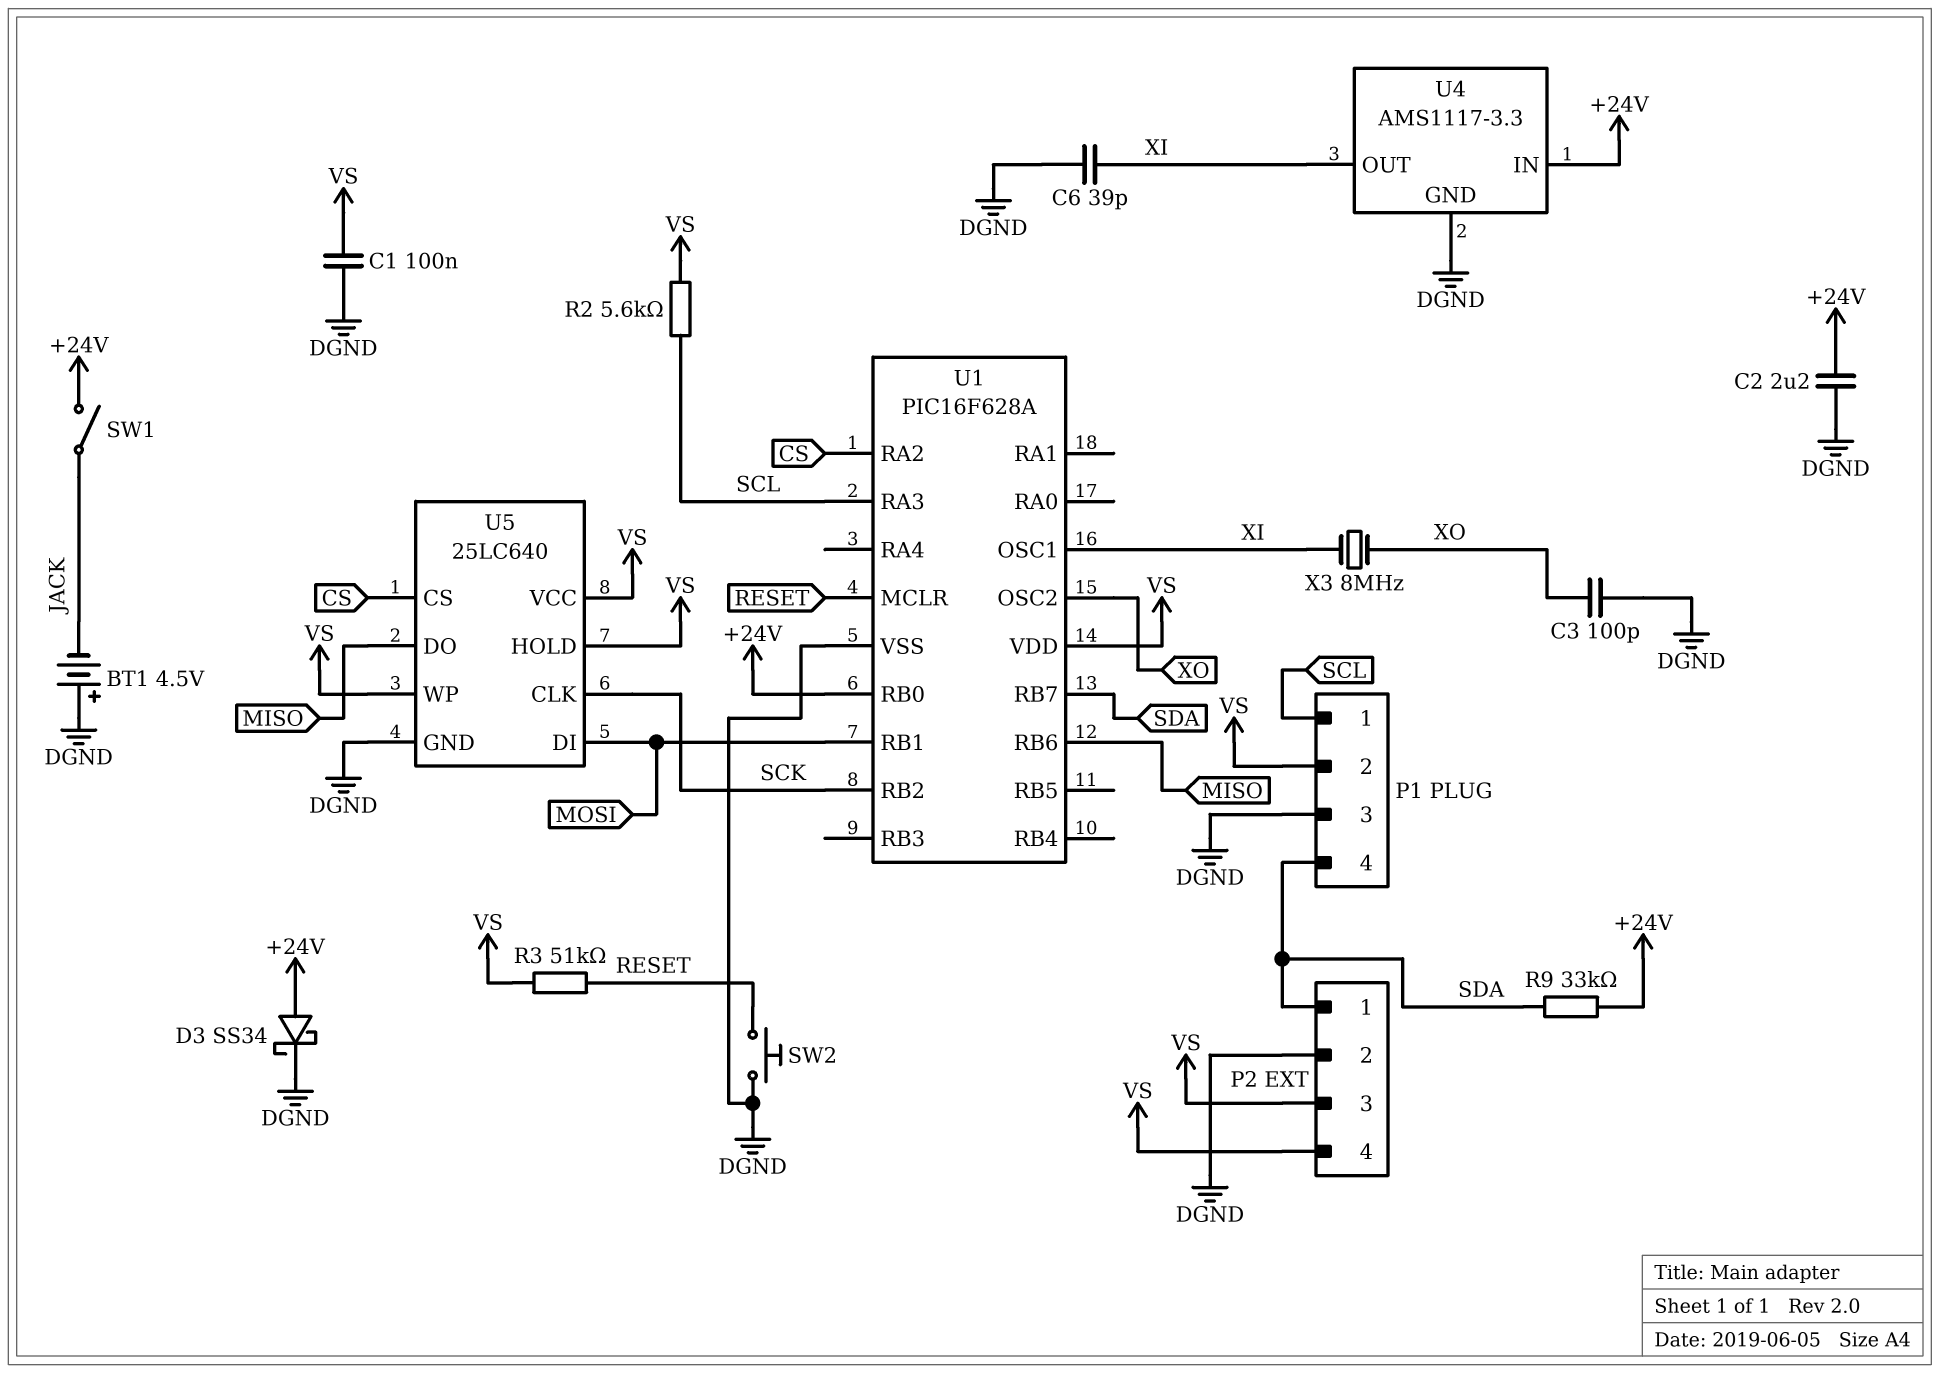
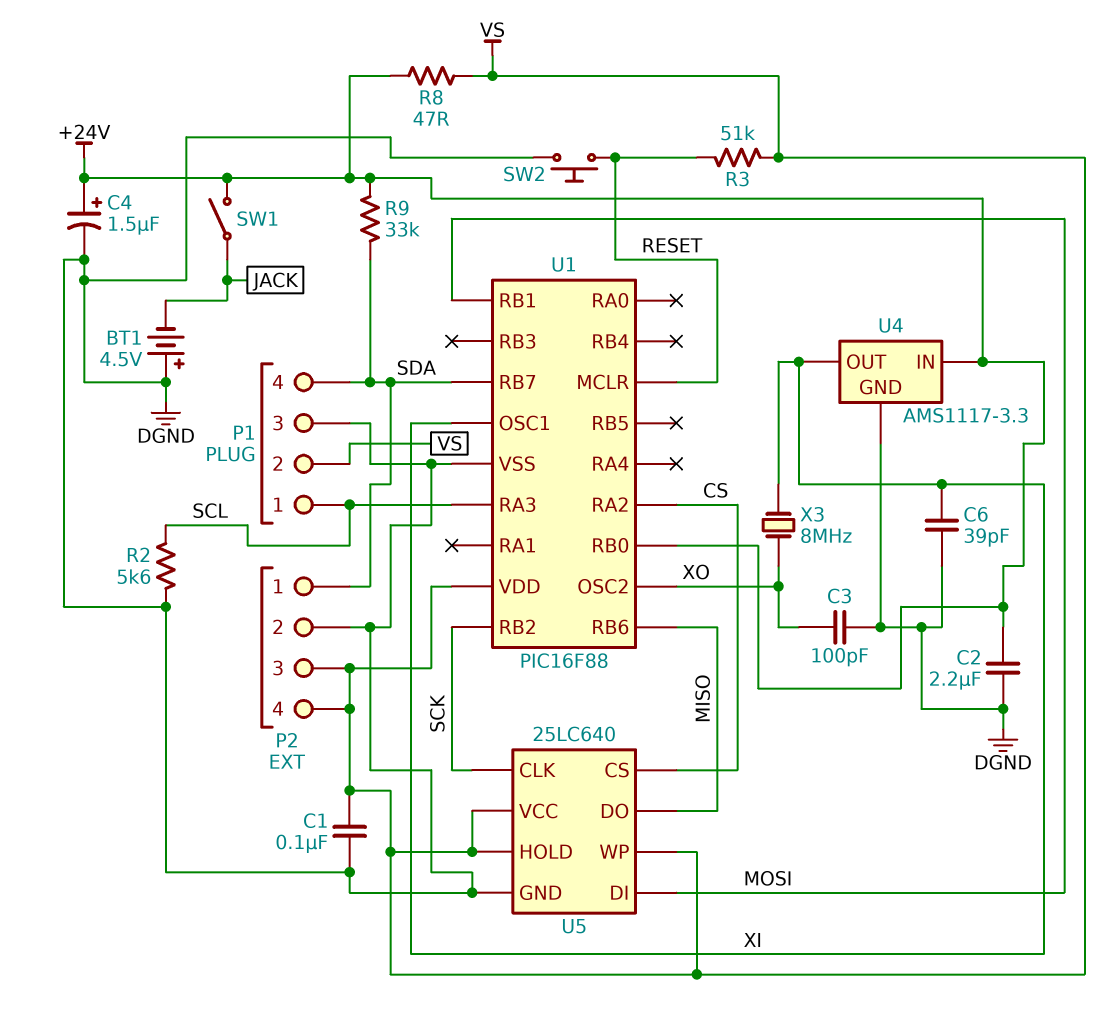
C4: none -> 1.5uF (plus +24V, minus DGND)
D3: schottky SS34 (A +24V, K DGND) -> none
R2: 5.6k (SCL, VS) -> 5.6k (DGND, SCL)
R8: none -> 47 (+24V, VS)
U1: PIC16F628A -> PIC16F88

